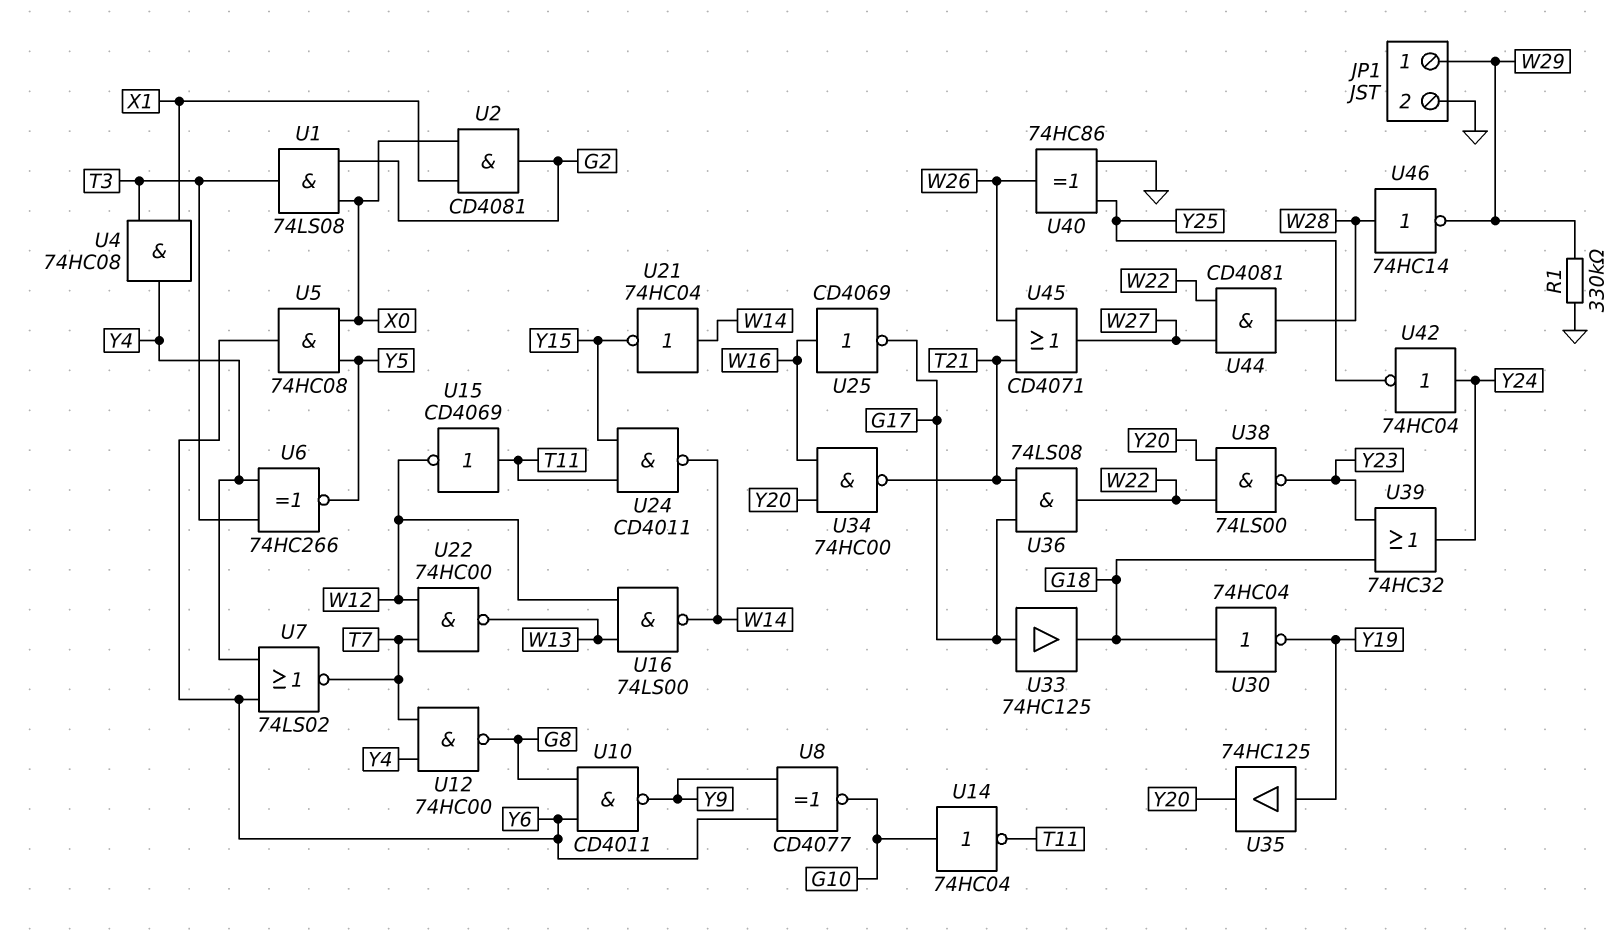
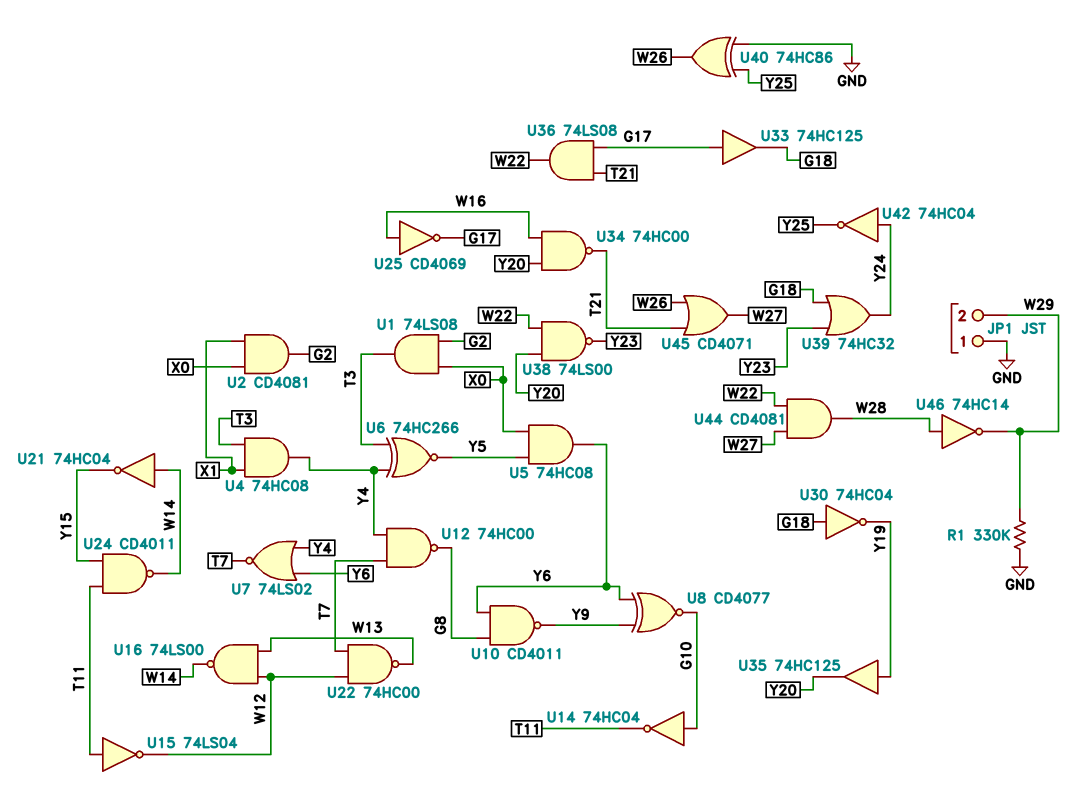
JP1 pin 1: W29 -> GND
JP1 pin 2: GND -> W29
U15: NOT CD4069 (in T11, out W12) -> NOT 74LS04 (in T11, out W12)

